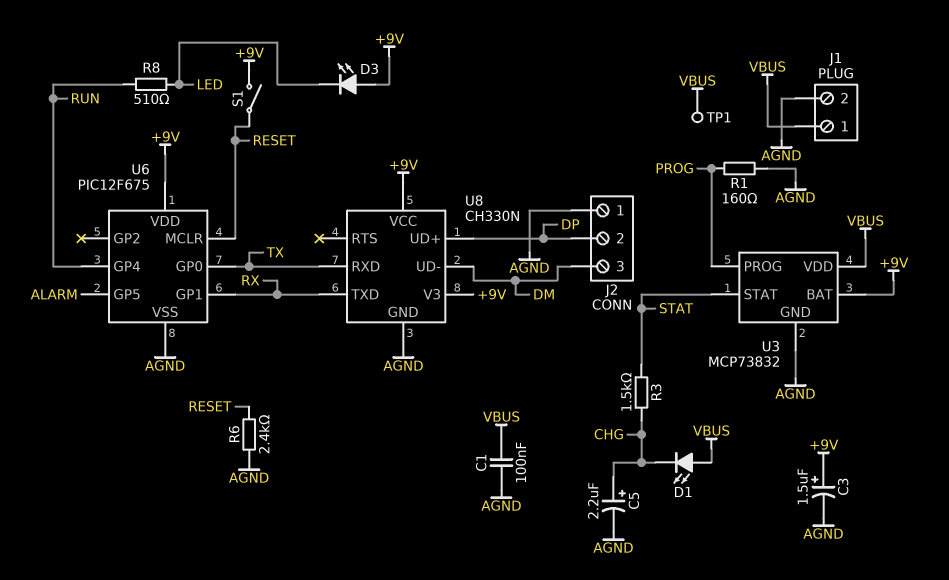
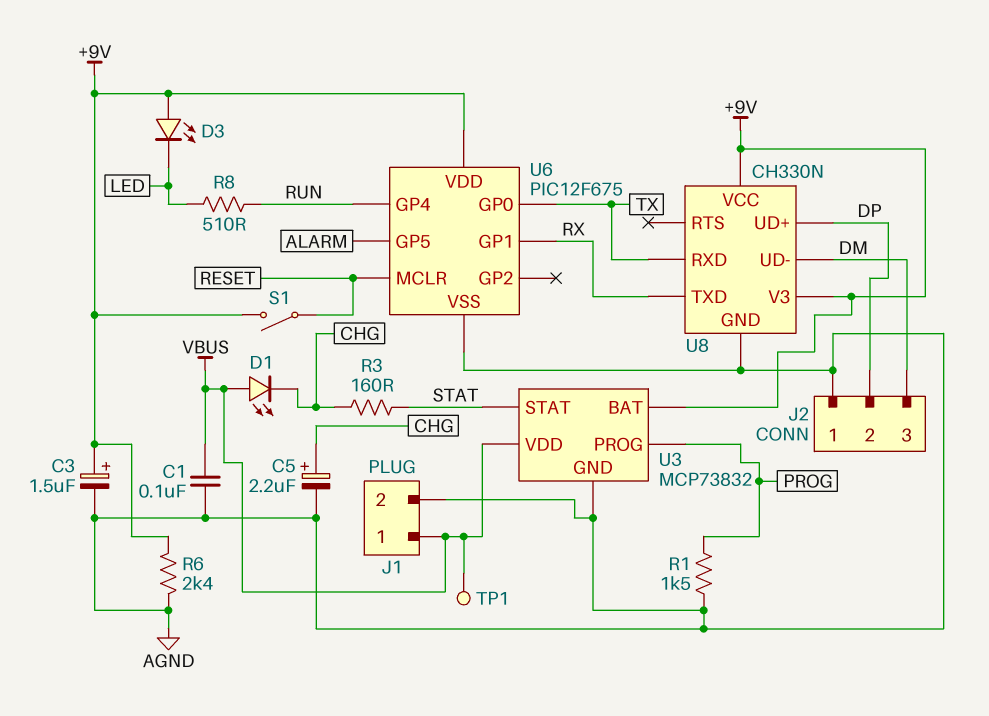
R1: 160 (AGND, PROG) -> 1.5k (AGND, PROG)
R3: 1.5k (CHG, STAT) -> 160 (CHG, STAT)
R6: 2.4k (AGND, RESET) -> 2.4k (+9V, AGND)

